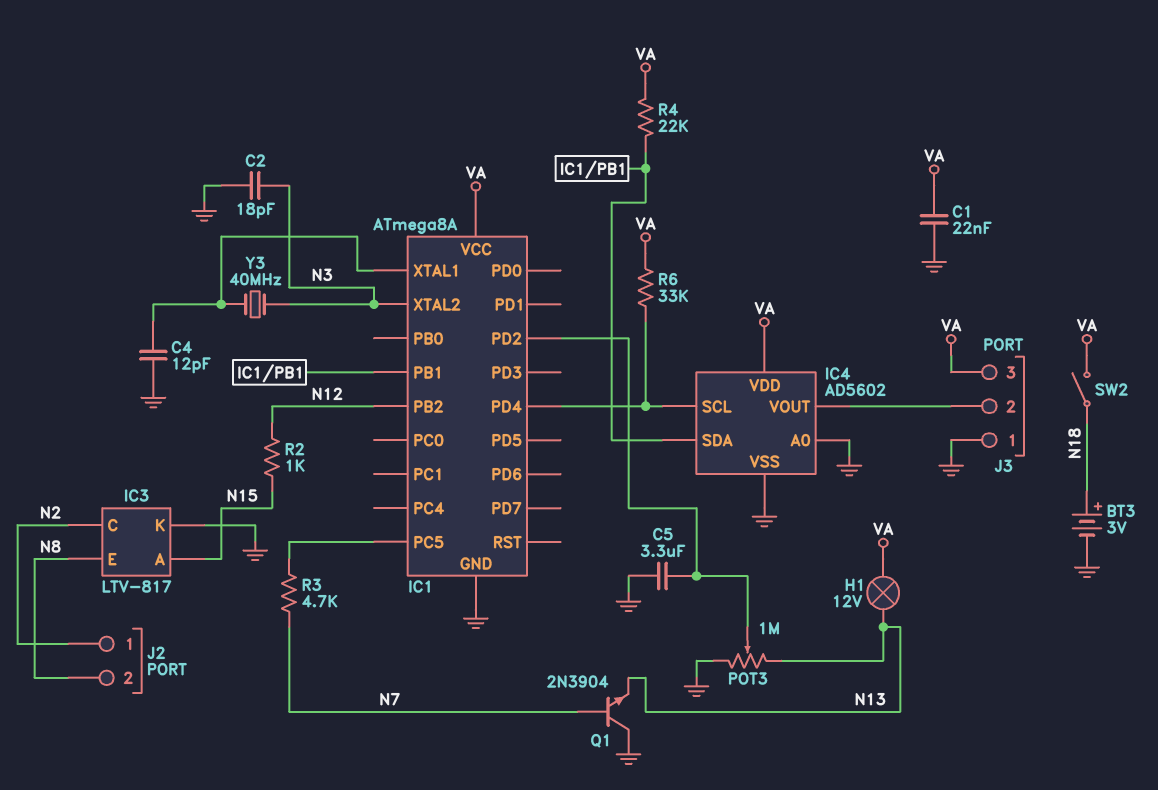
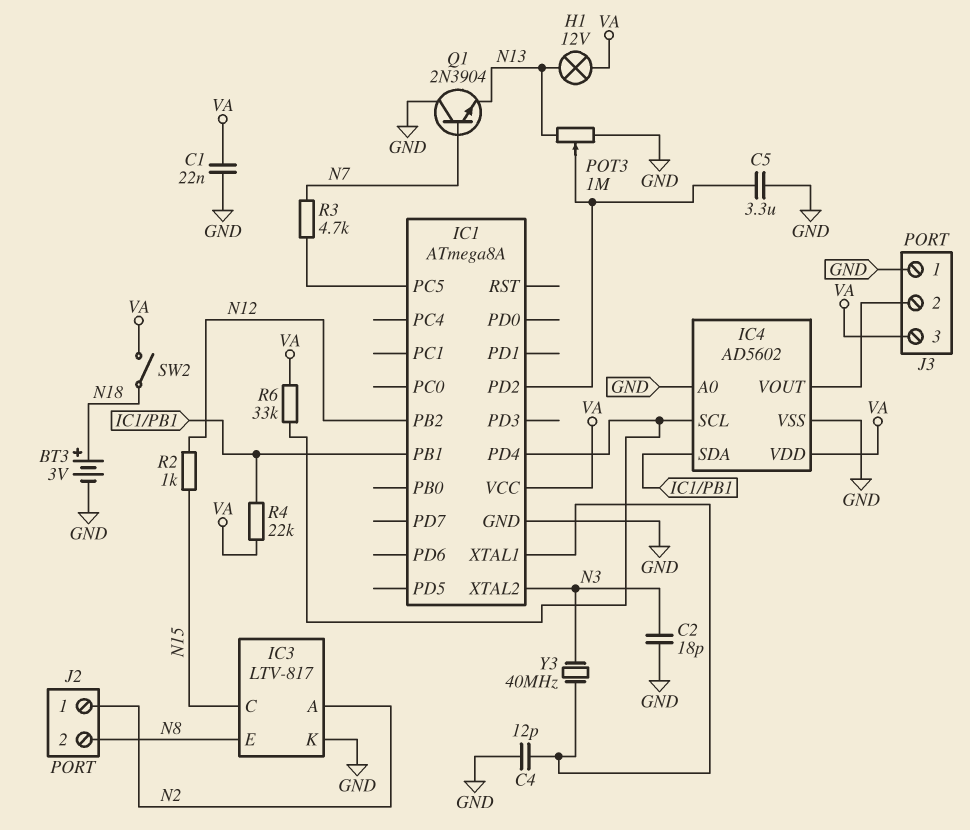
IC3 pin A: N15 -> N2
IC3 pin C: N2 -> N15

